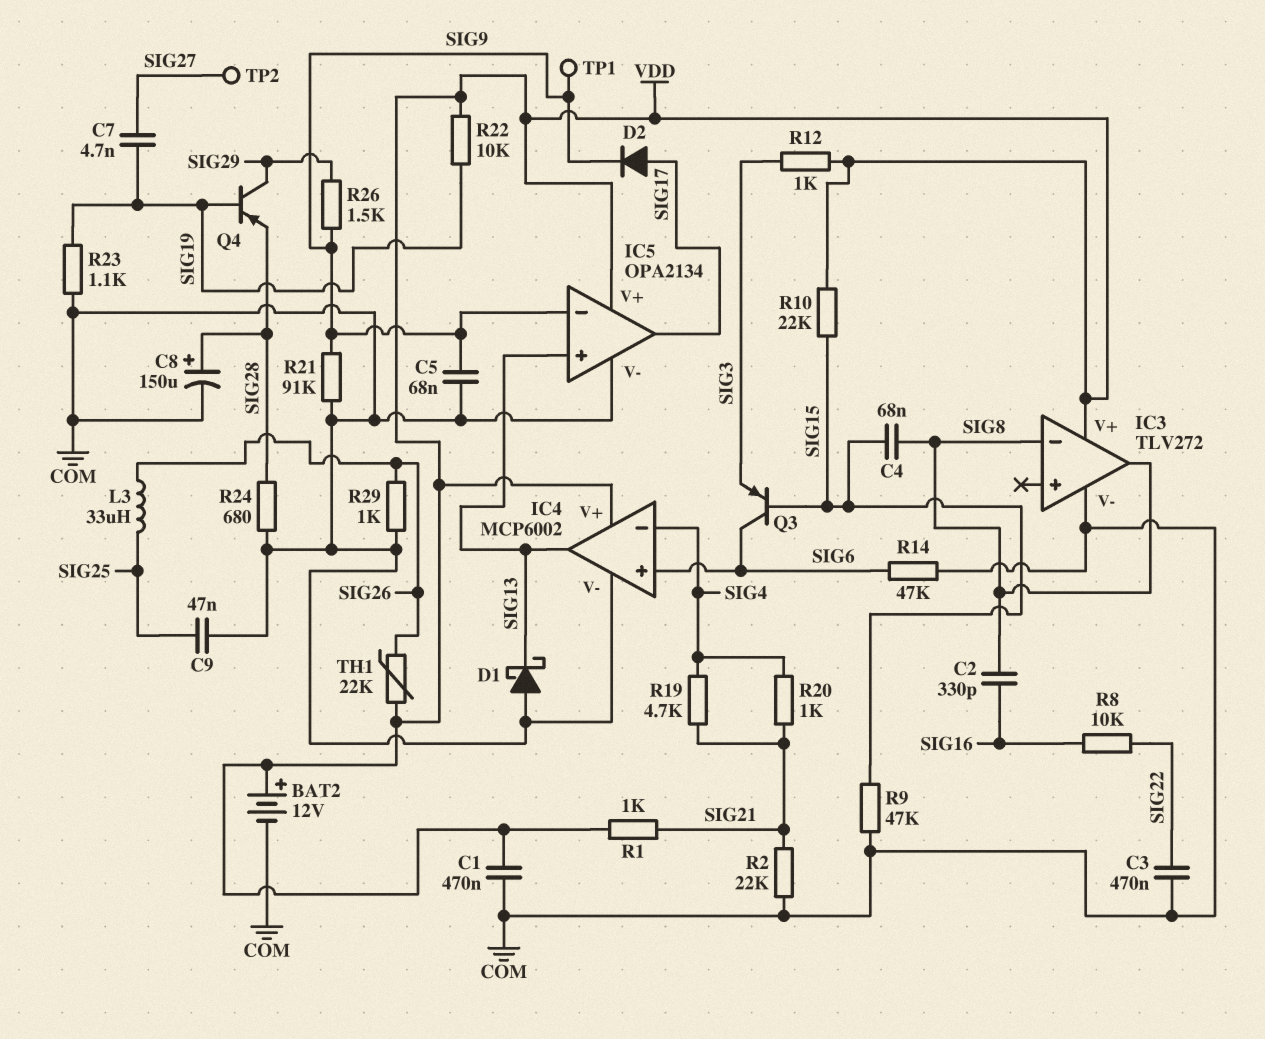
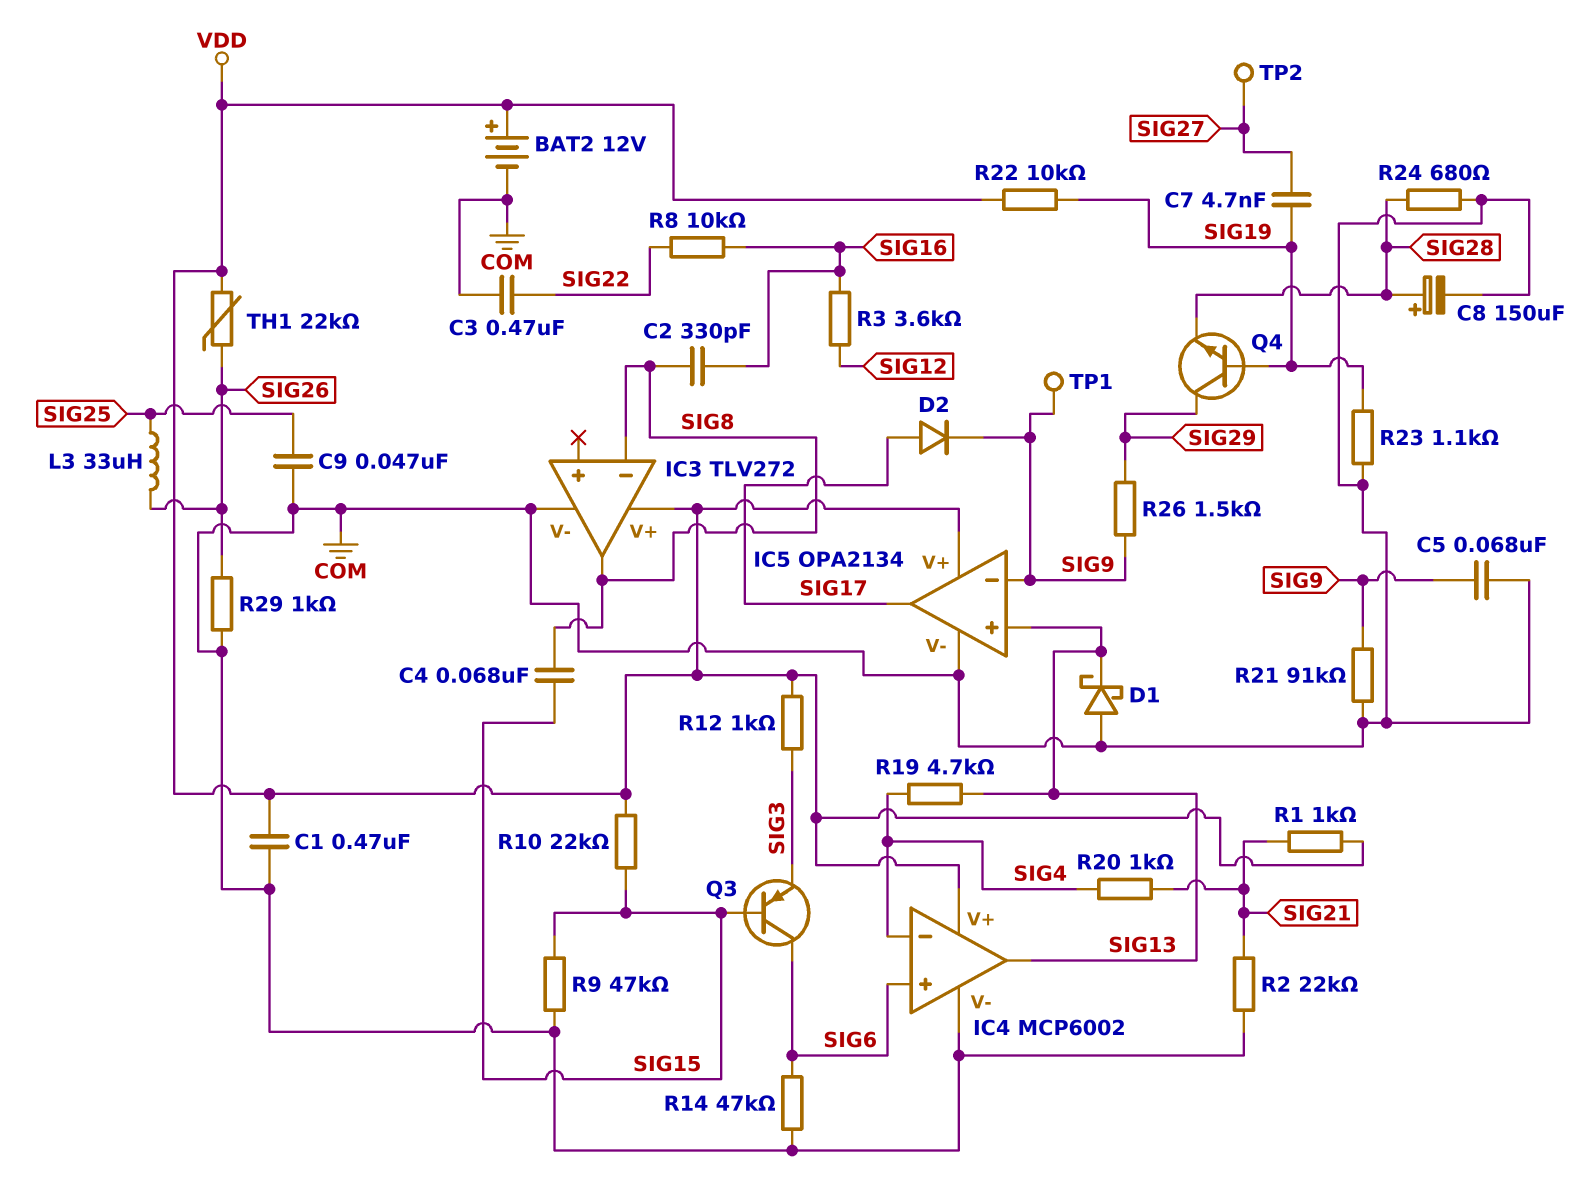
Q4: PNP (B SIG19, C SIG29, E SIG28) -> NPN (B SIG19, C SIG29, E SIG28)
R3: none -> 3.6k (SIG12, SIG16)
R19: 4.7k (SIG4, SIG21) -> 4.7k (SIG4, SIG13)

